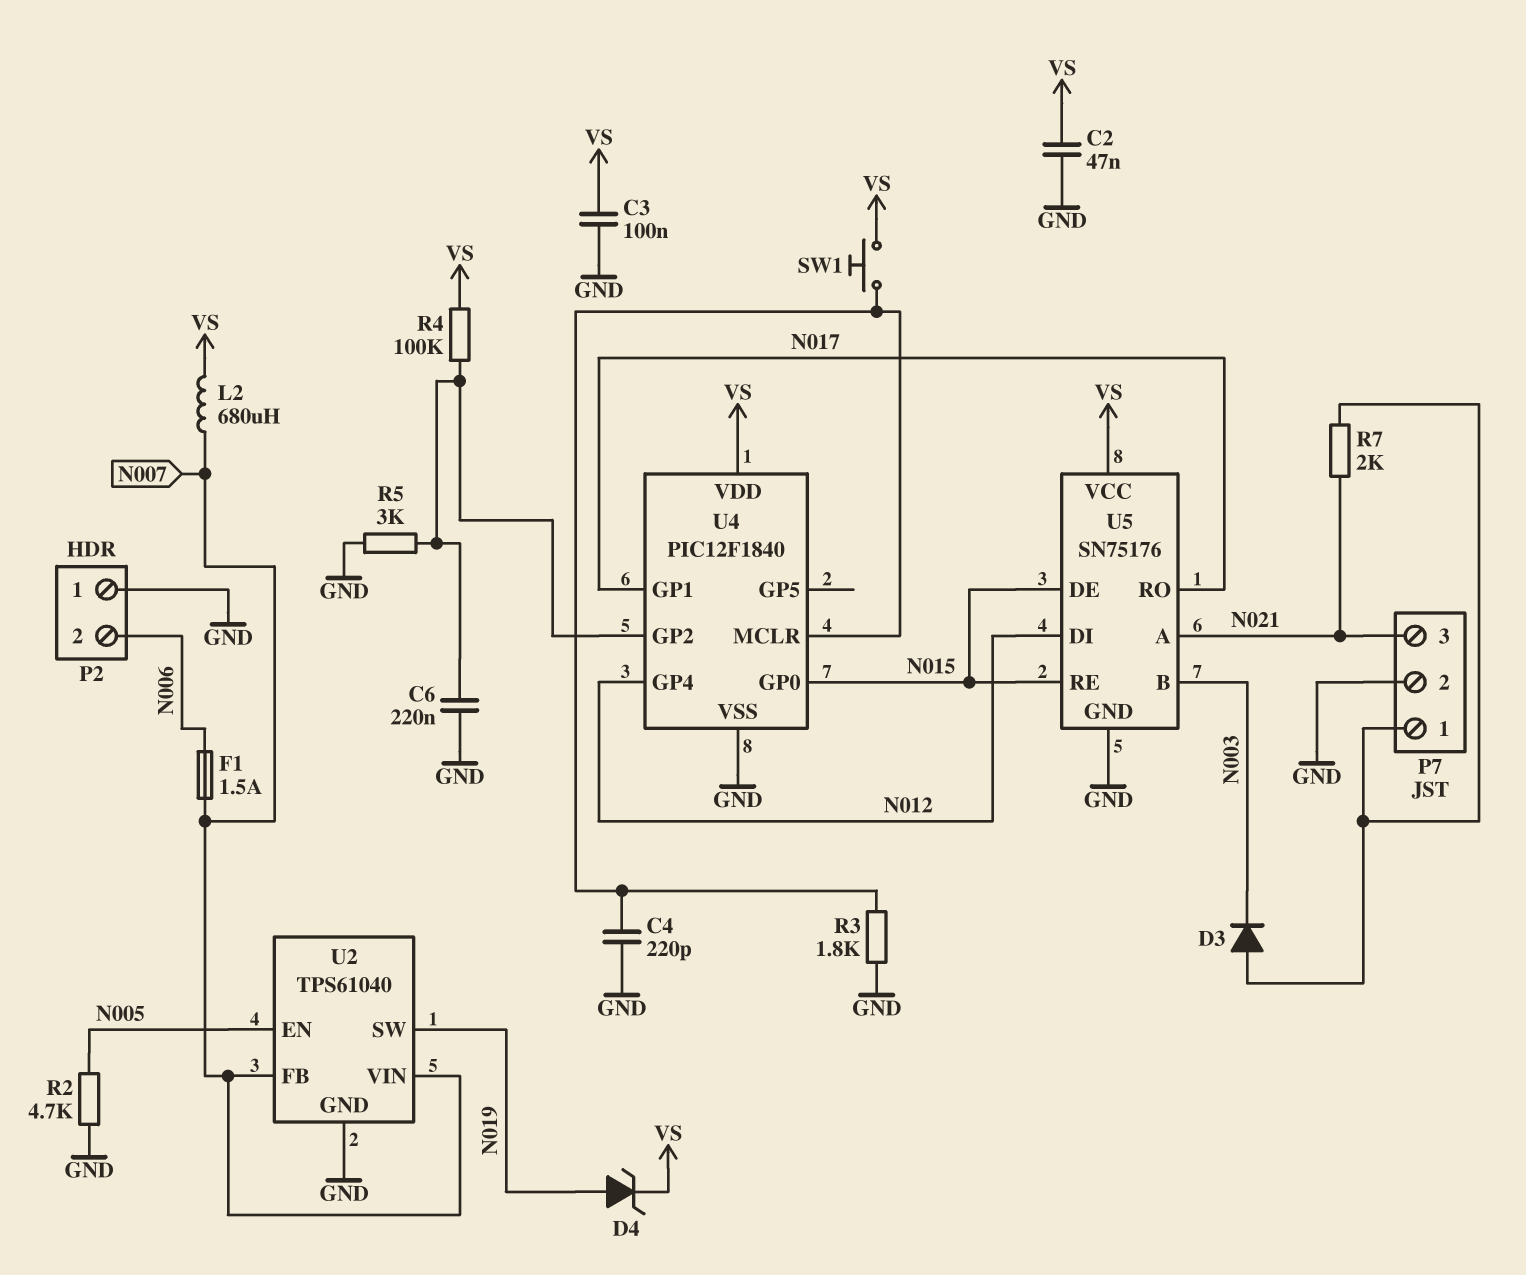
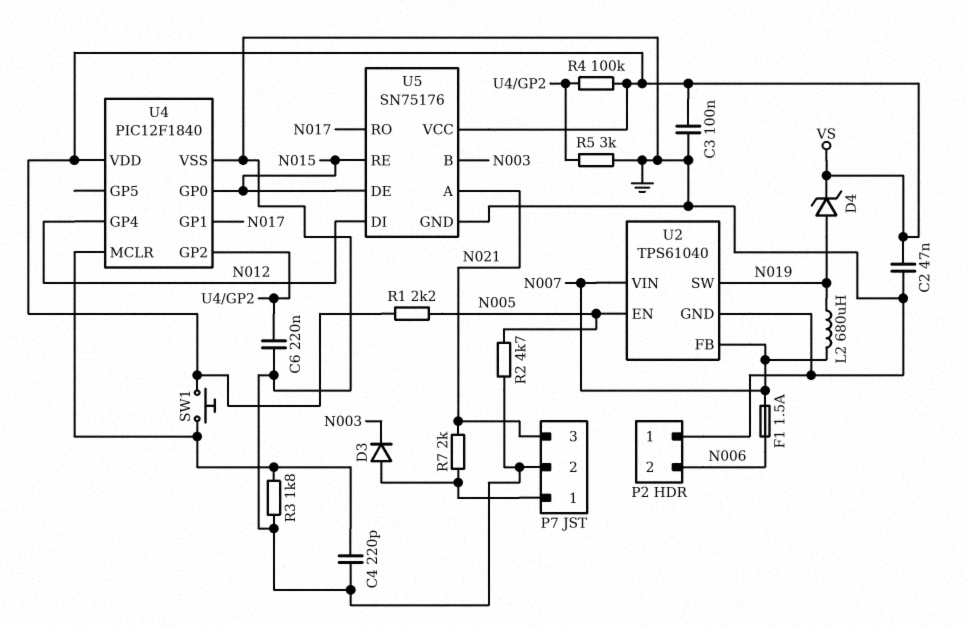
L2: 680uH (N007, VS) -> 680uH (N007, N019)
R1: none -> 2.2k (N005, VS)

